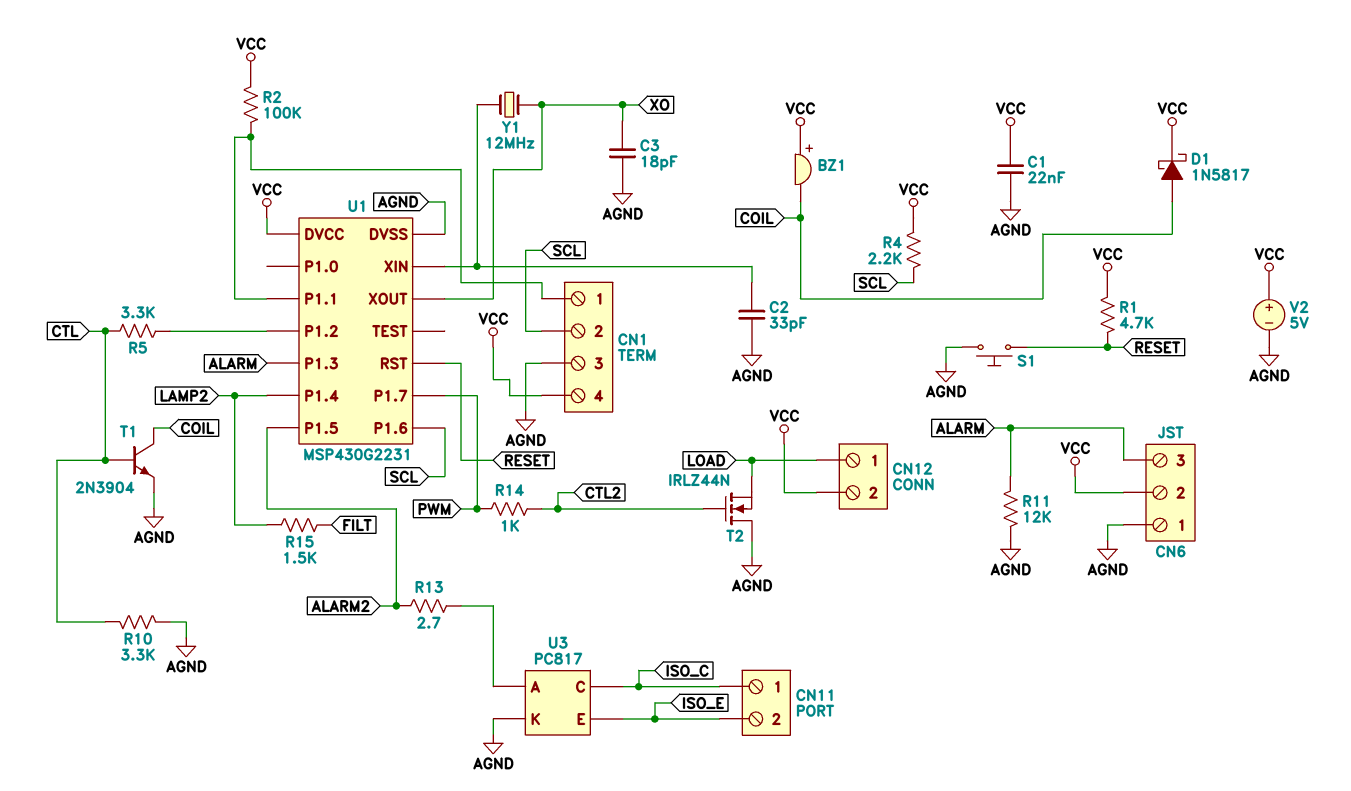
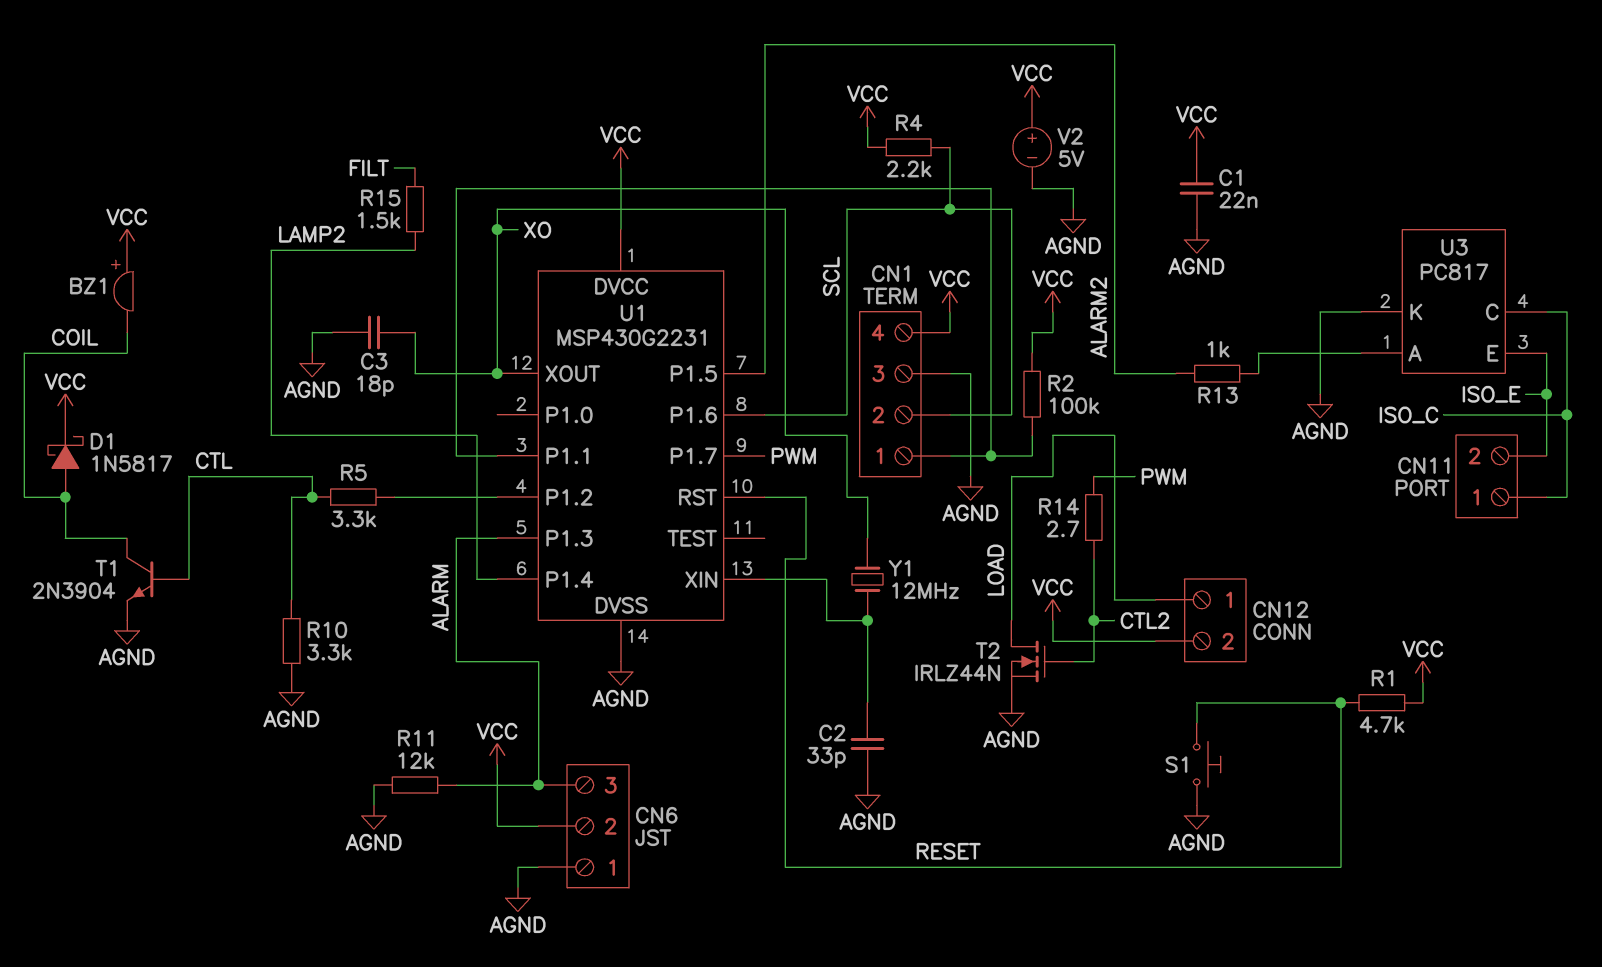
R13: 2.7 (ALARM2, U3/A) -> 1k (ALARM2, U3/A)
R14: 1k (CTL2, PWM) -> 2.7 (CTL2, PWM)
T2: NMOS IRLZ44N (G CTL2, D AGND, S LOAD) -> NMOS IRLZ44N (G CTL2, D LOAD, S AGND)

